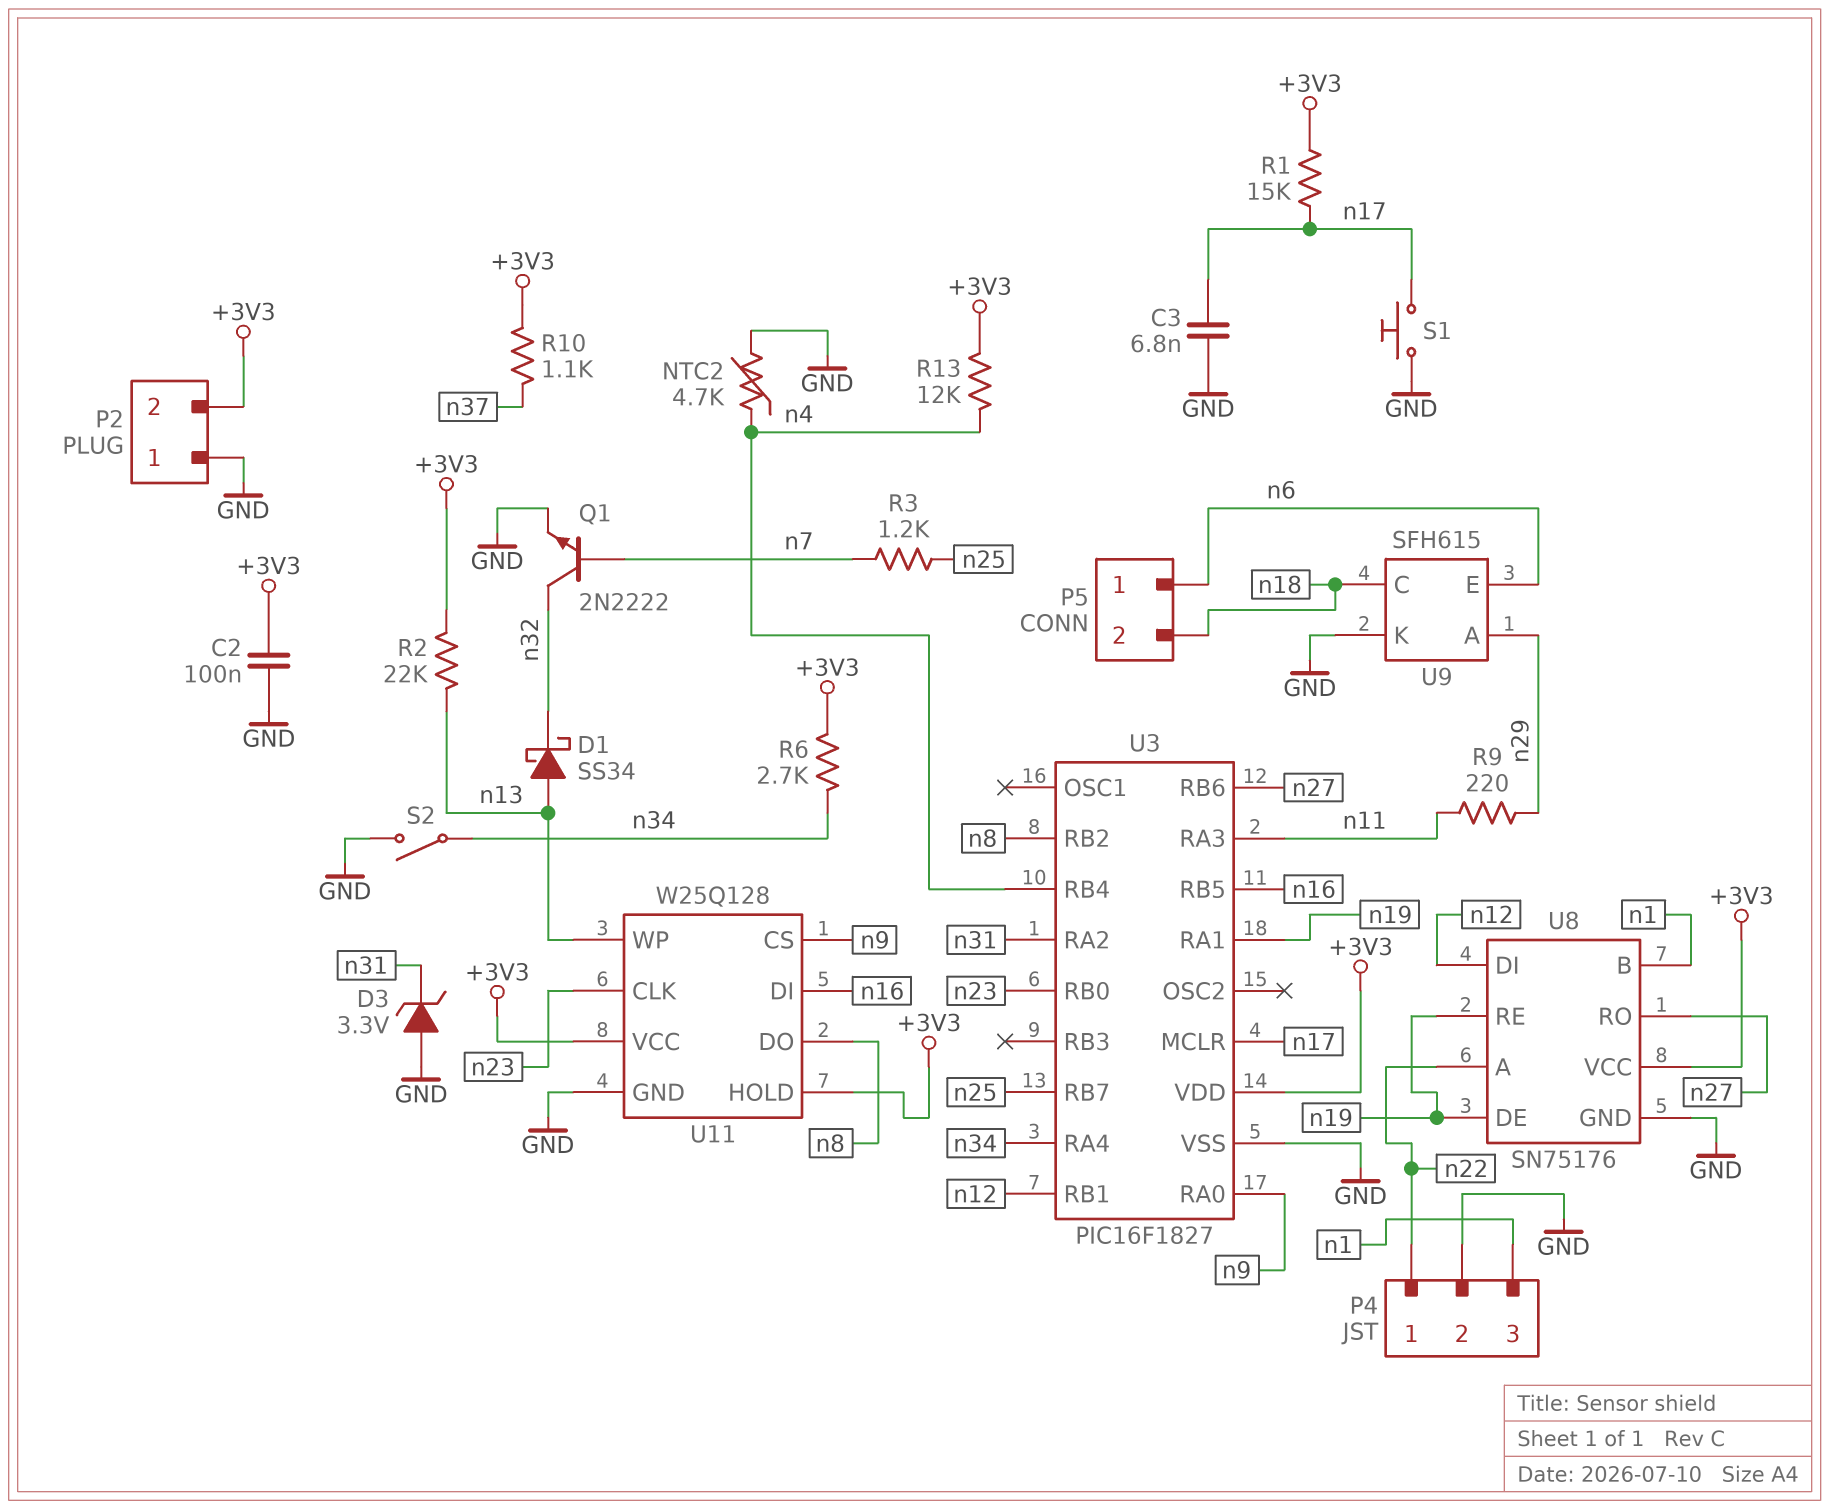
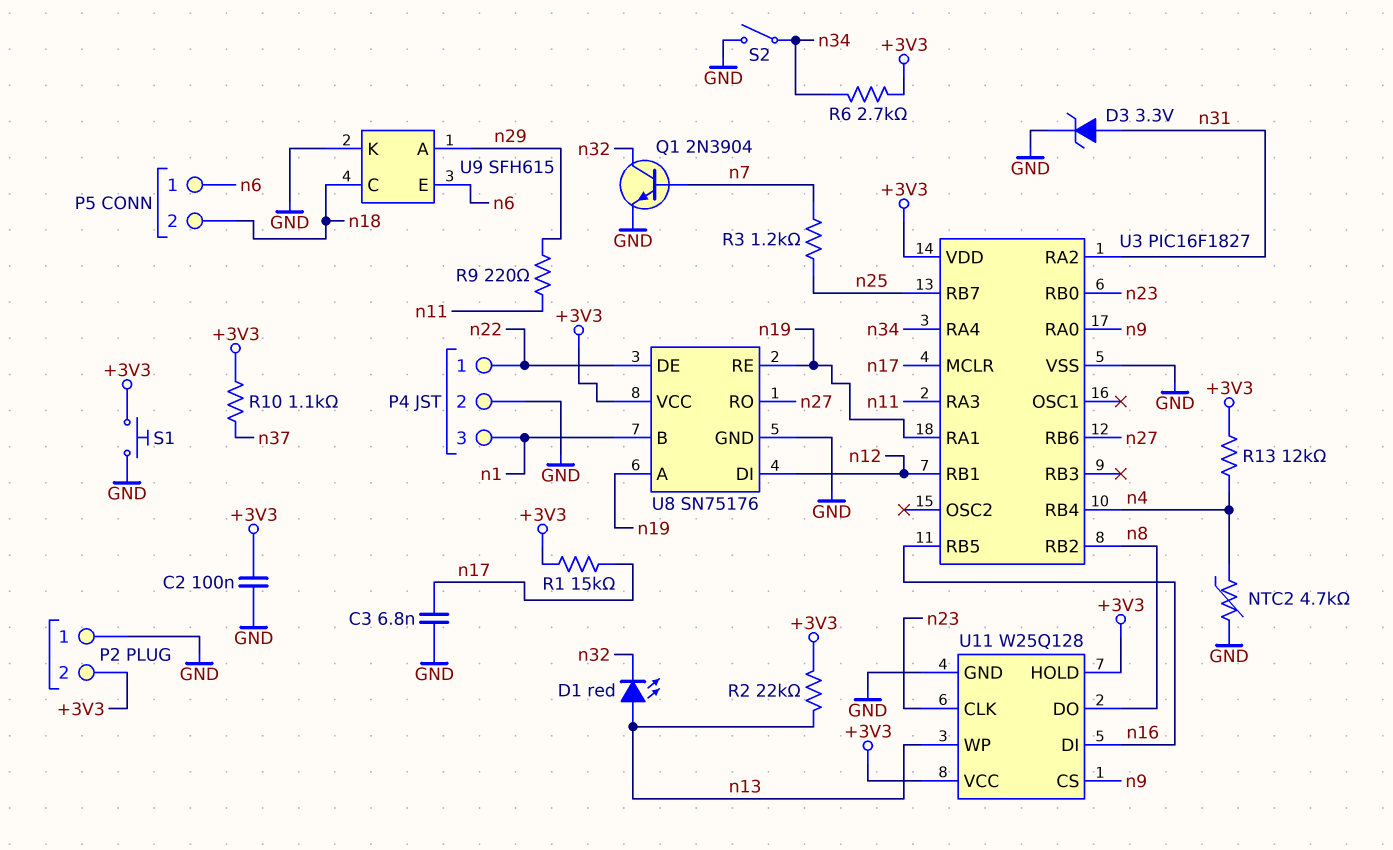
D1: schottky SS34 (A n13, K n32) -> LED red (A n13, K n32)
D3: zener 3.3V (A GND, K n31) -> zener 3.3V (A n31, K GND)
Q1: NPN 2N2222 (B n7, C n32, E GND) -> NPN 2N3904 (B n7, C n32, E GND)
S1: button (GND, n17) -> button (+3V3, GND)
U8 pin A: n22 -> n19
U8 pin DE: n19 -> n22

